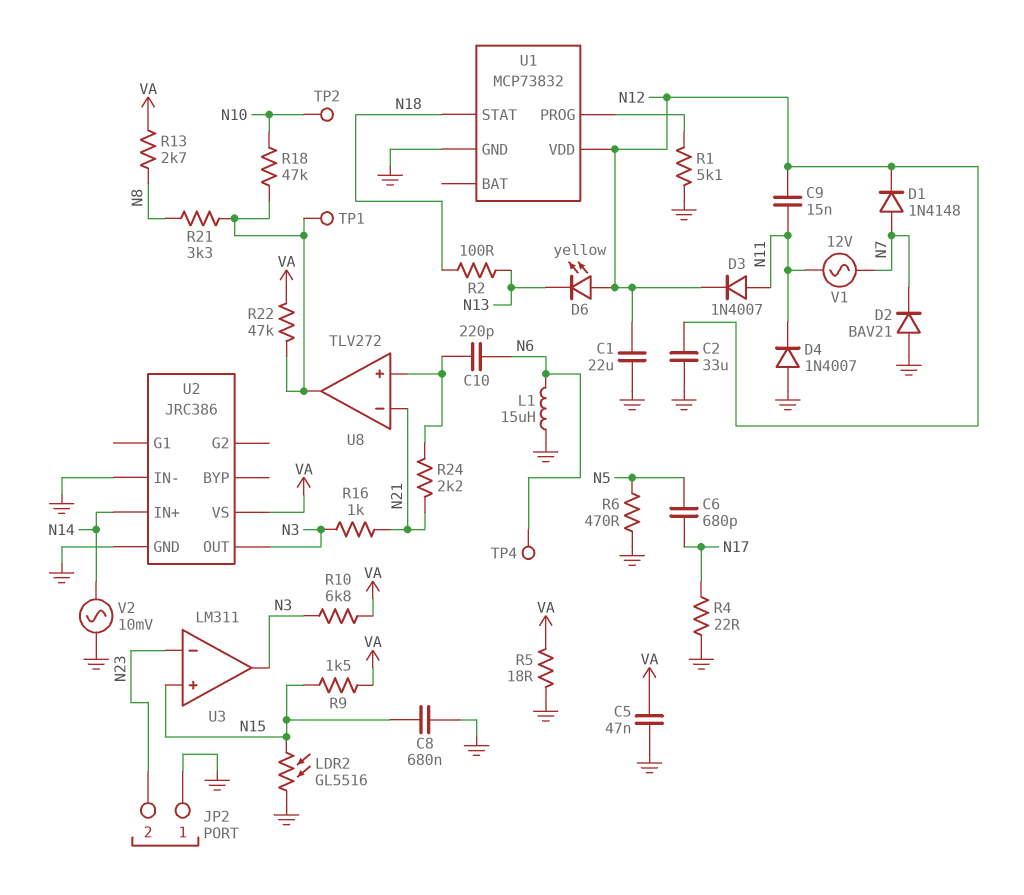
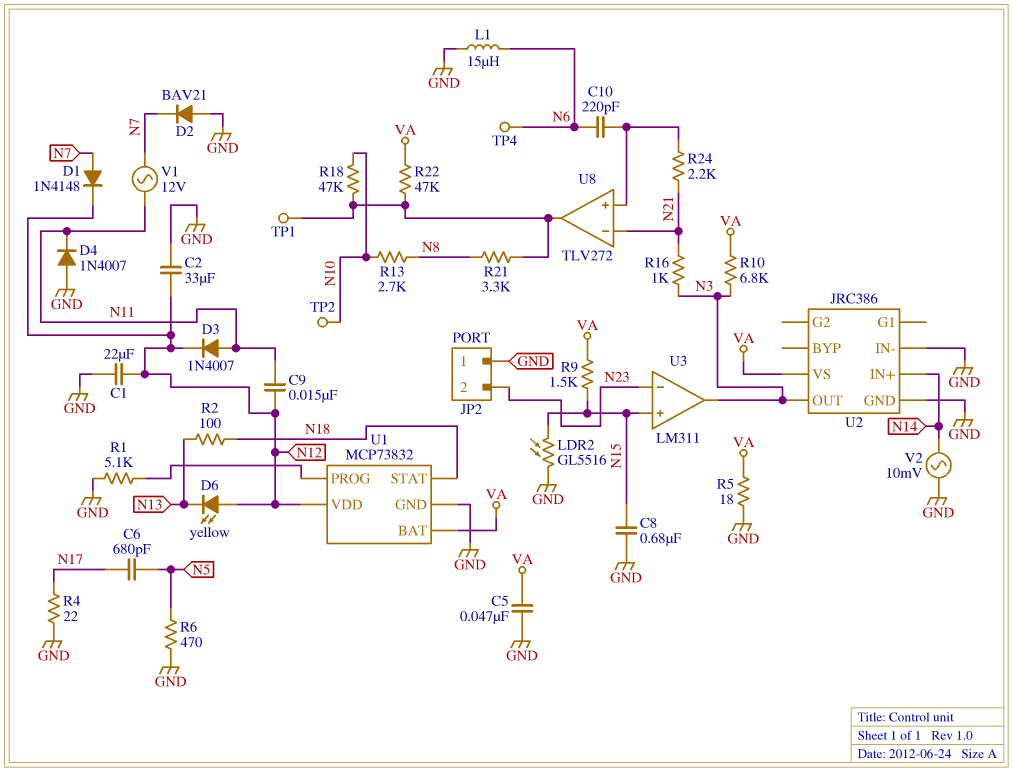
R13: 2.7k (N8, VA) -> 2.7k (N8, N10)
U1 pin BAT: none -> VA

